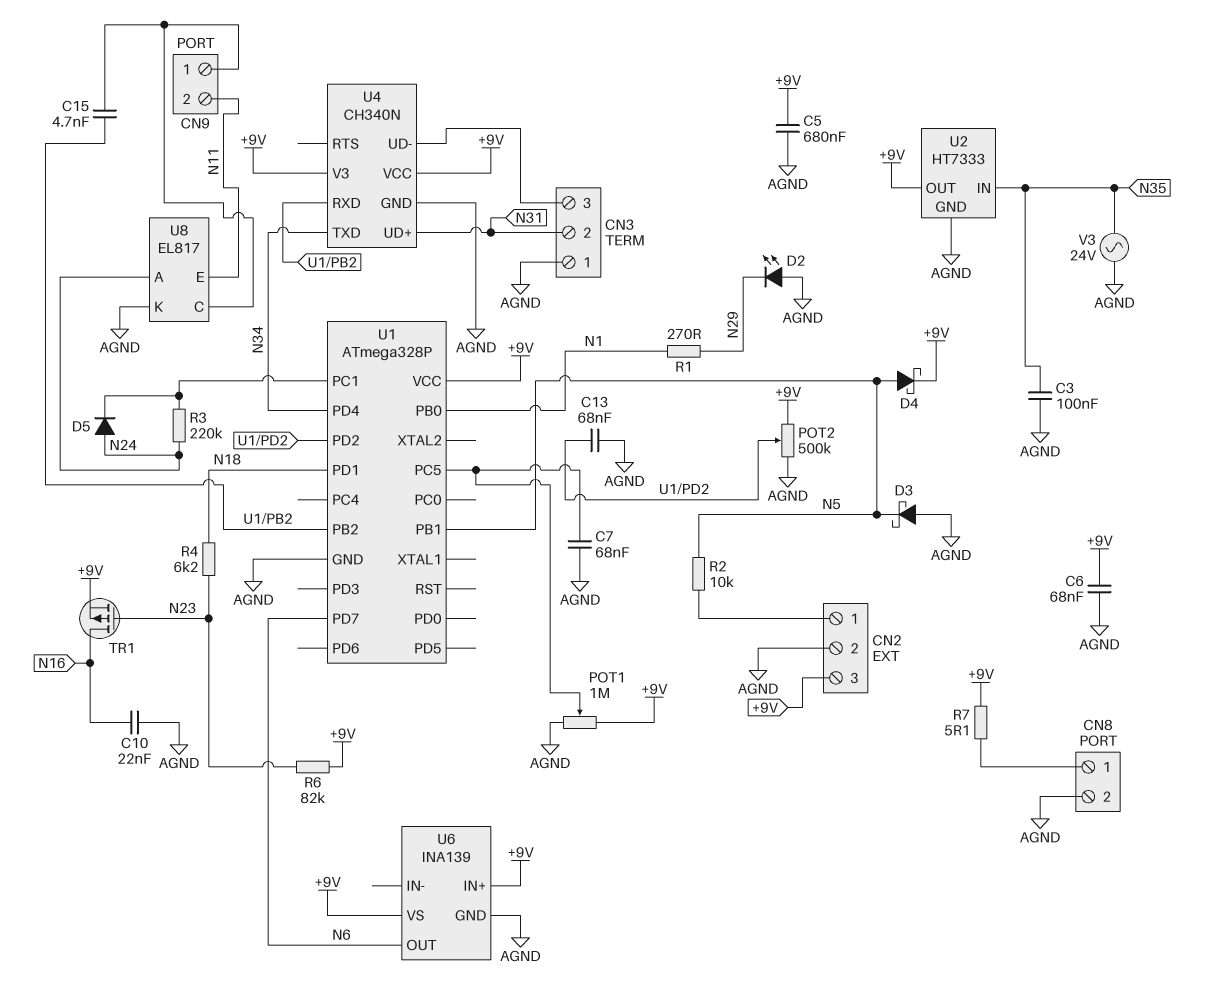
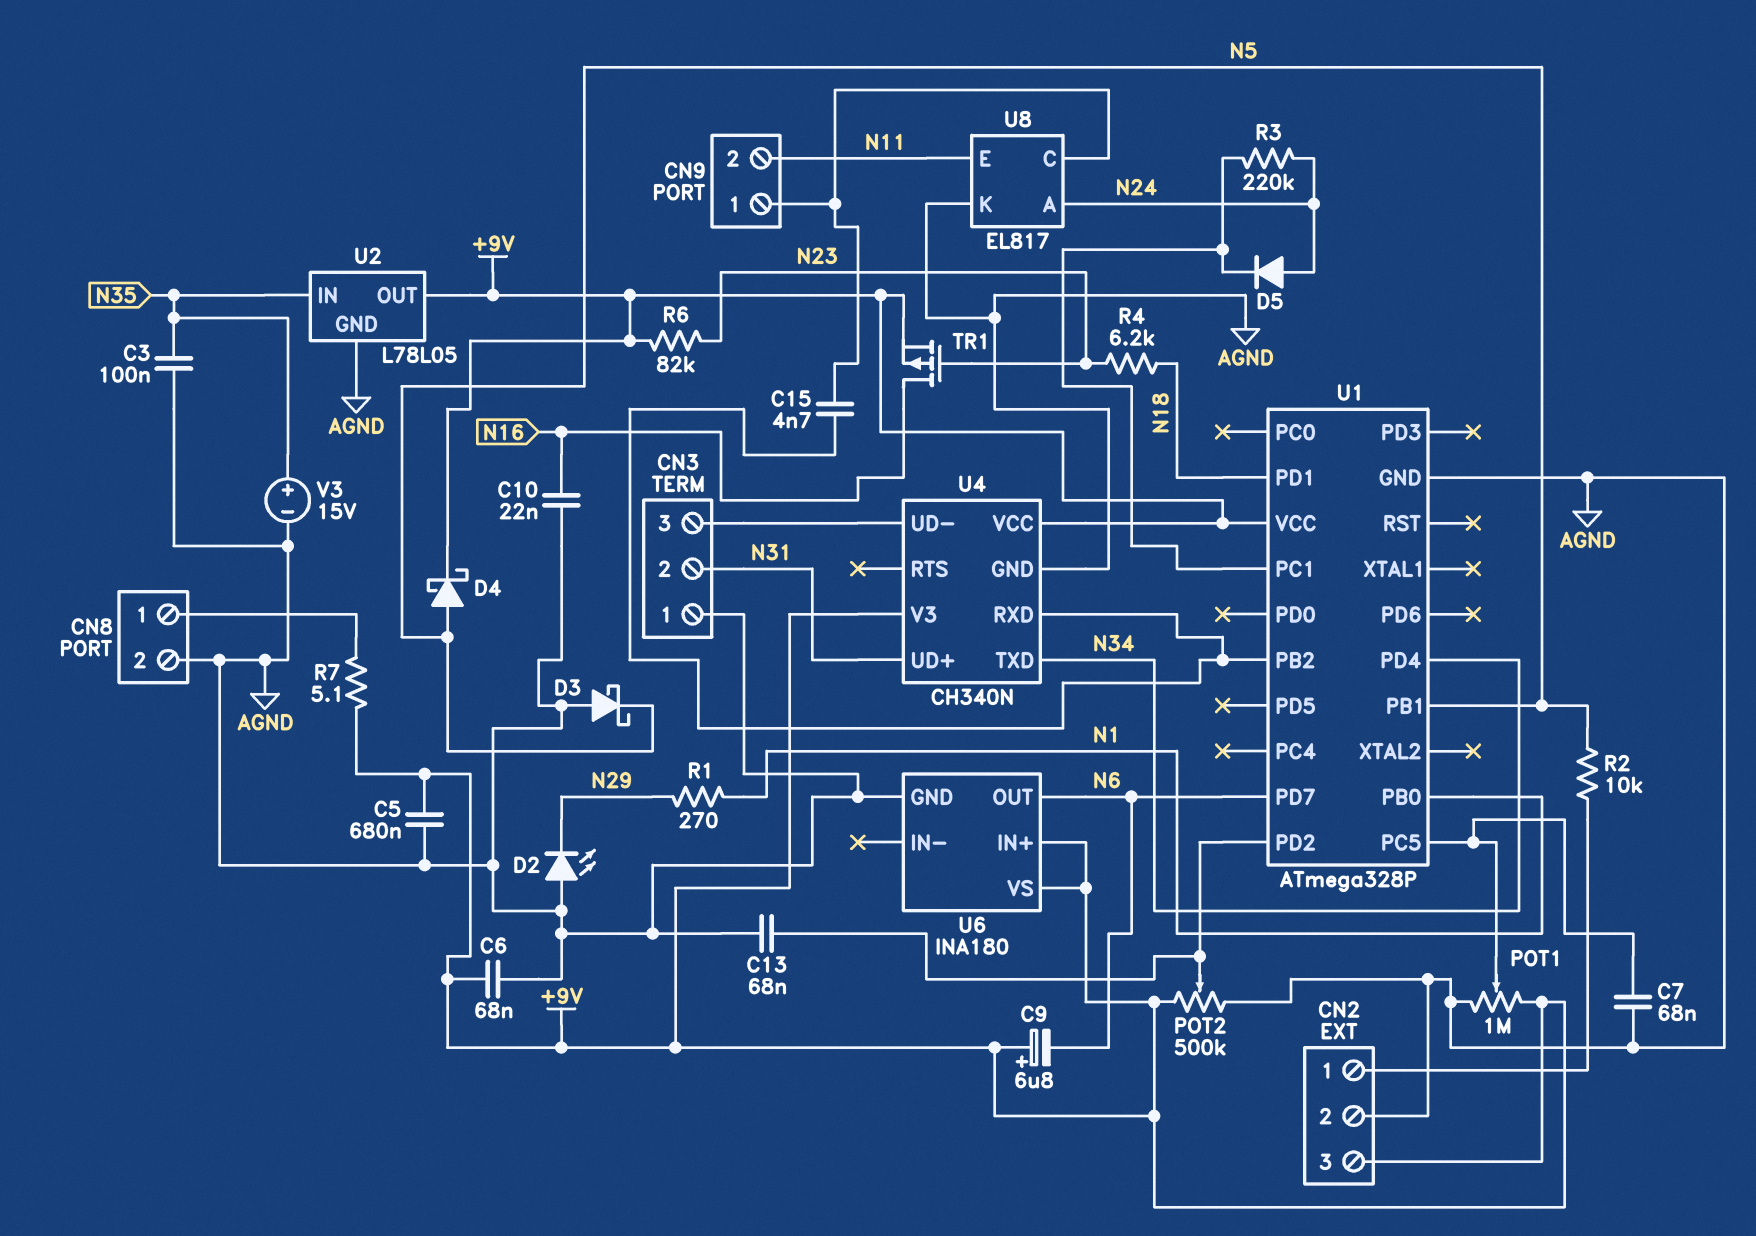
C9: none -> 6.8uF (plus +9V, minus N6)
U2: HT7333 -> L78L05
U6: INA139 -> INA180
V3: AC 24V (AGND, N35) -> 15V (plus N35, minus AGND)

